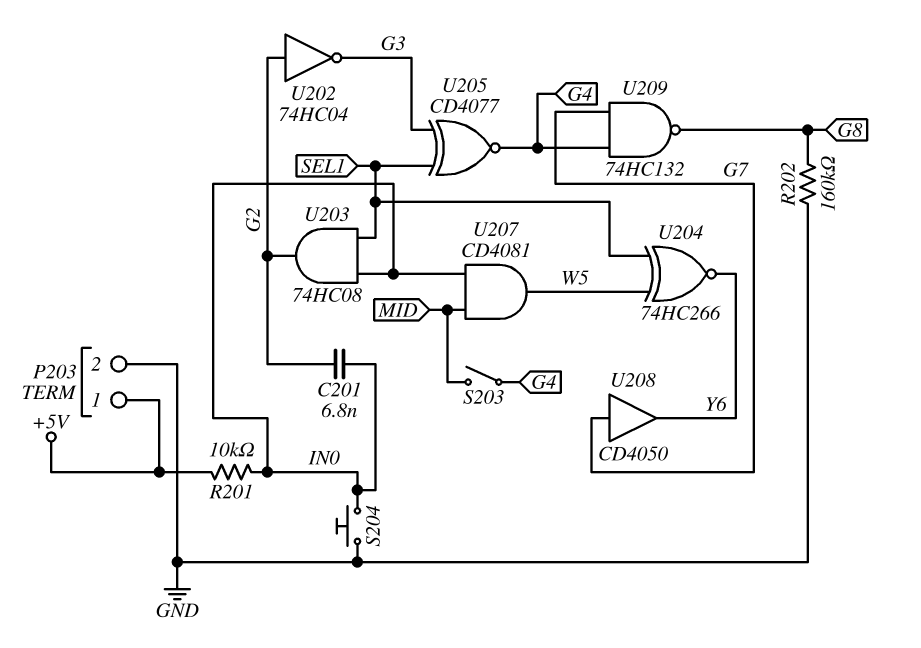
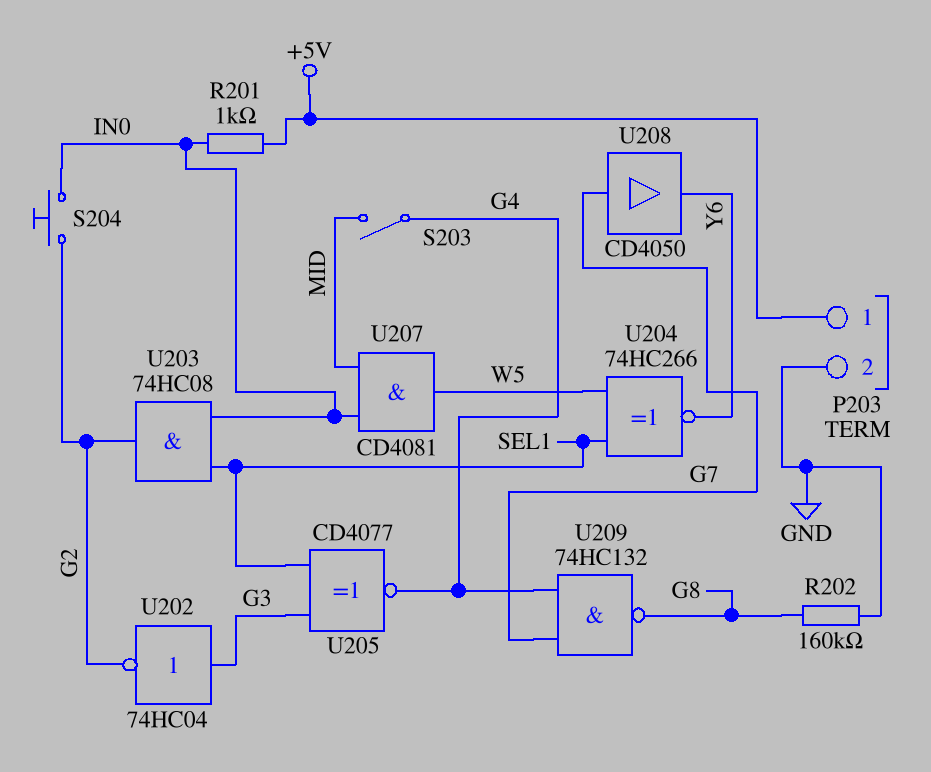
C201: 6.8nF (G2, IN0) -> none
R201: 10k (+5V, IN0) -> 1k (+5V, IN0)
S204: button (GND, IN0) -> button (G2, IN0)
U202: NOT 74HC04 (in G2, out G3) -> NOT 74HC04 (in G3, out G2)

